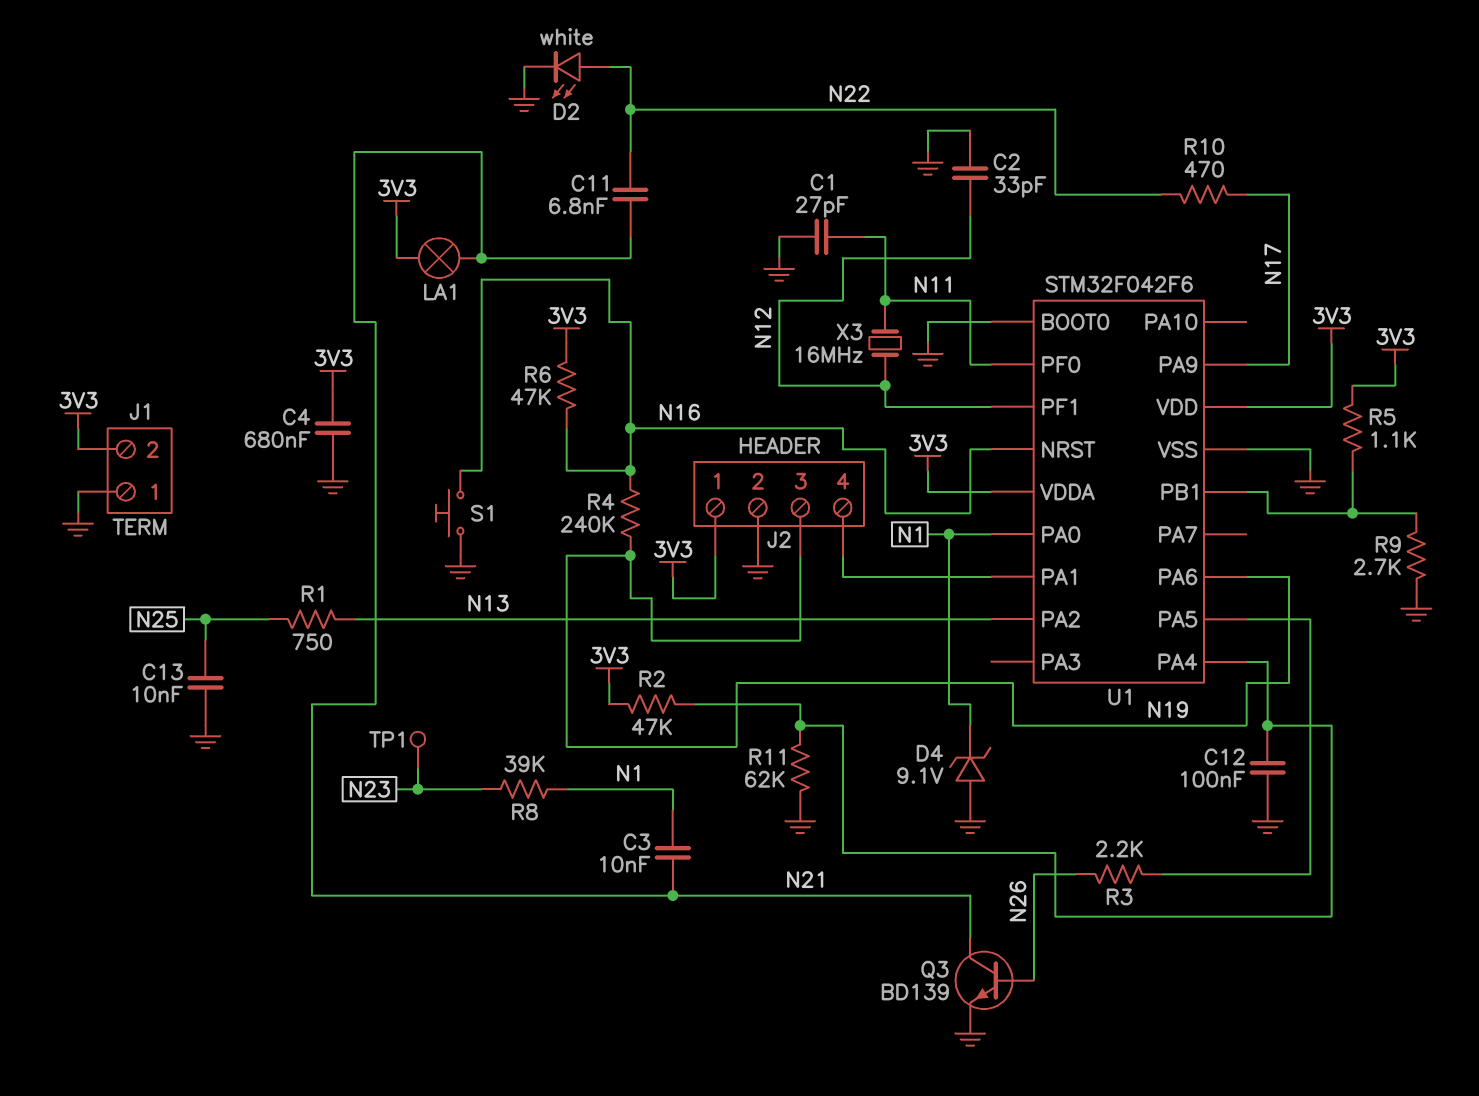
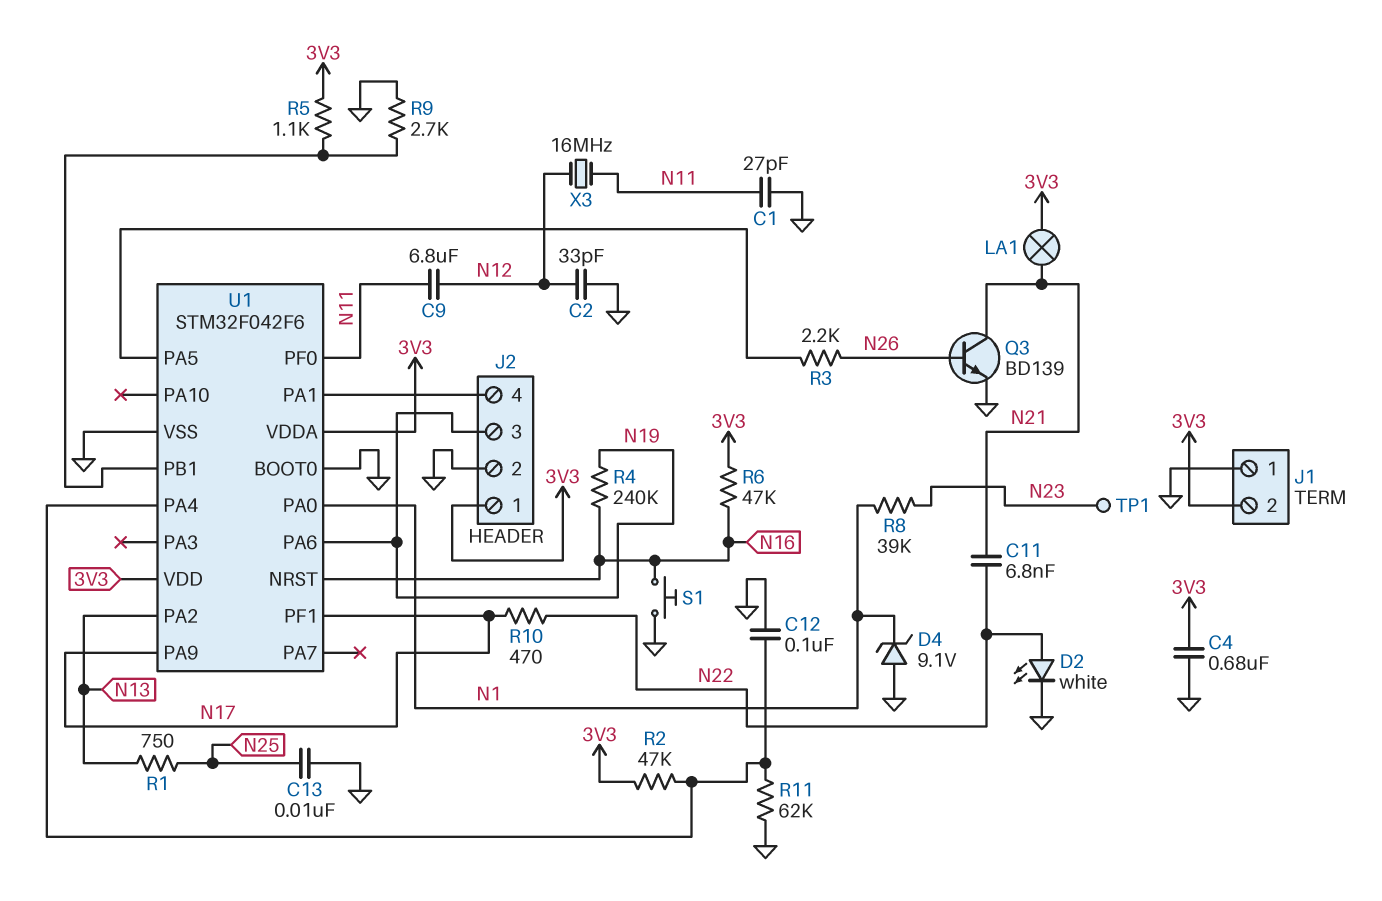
C3: 10nF (N1, N21) -> none
C9: none -> 6.8uF (N11, N12)
U1 pin PF1: N12 -> N17

